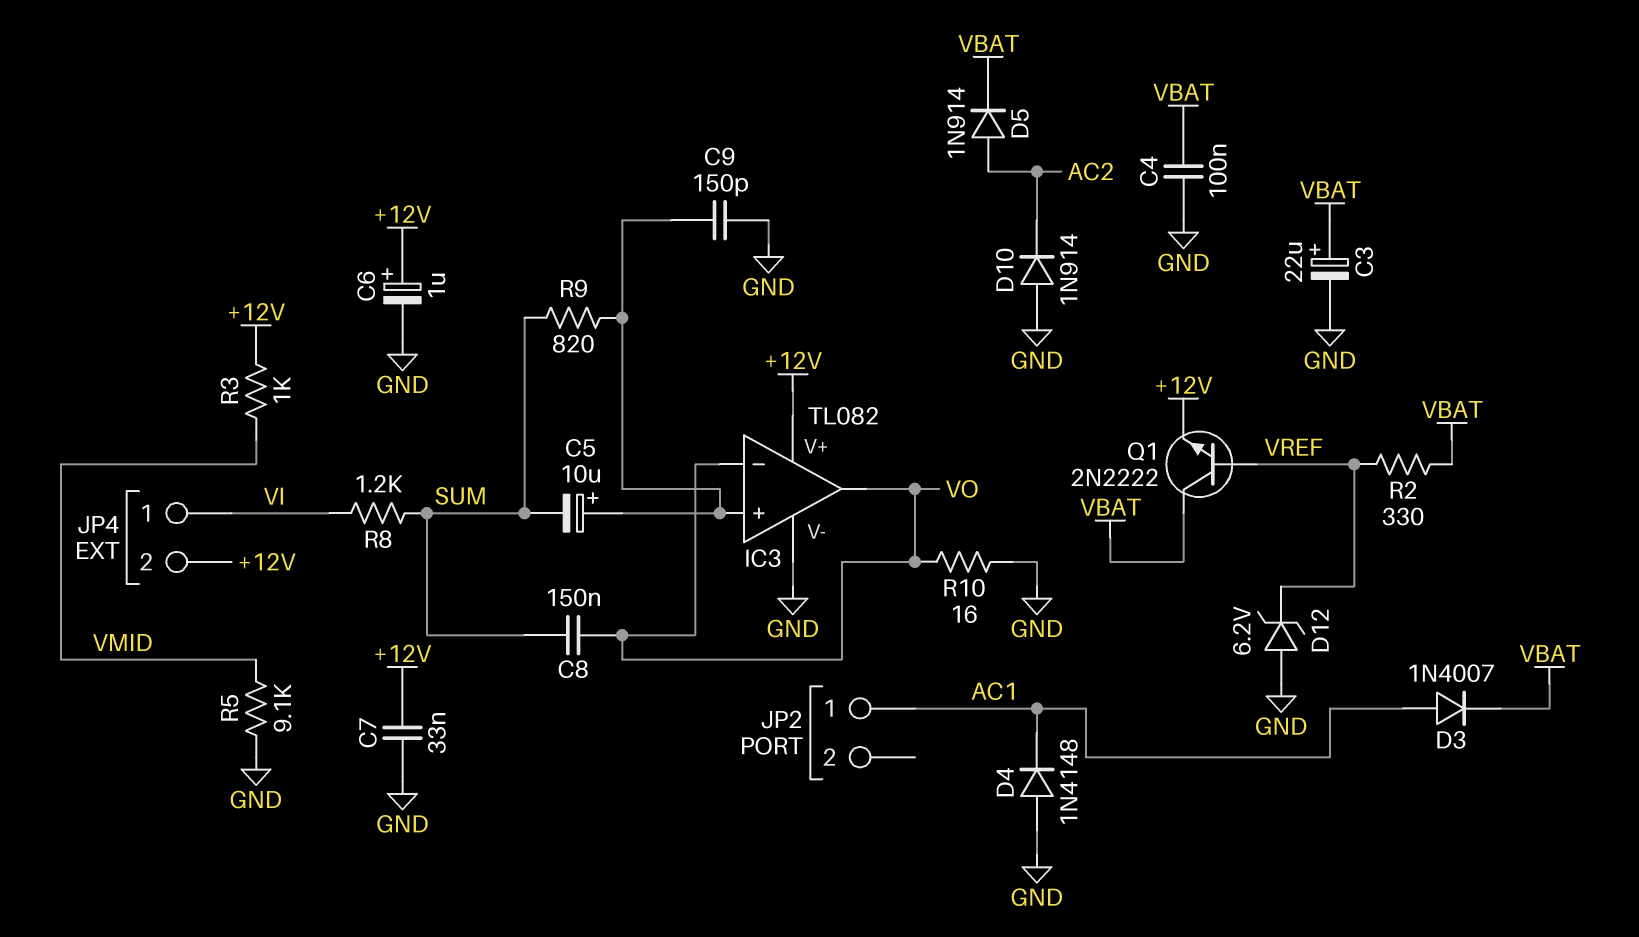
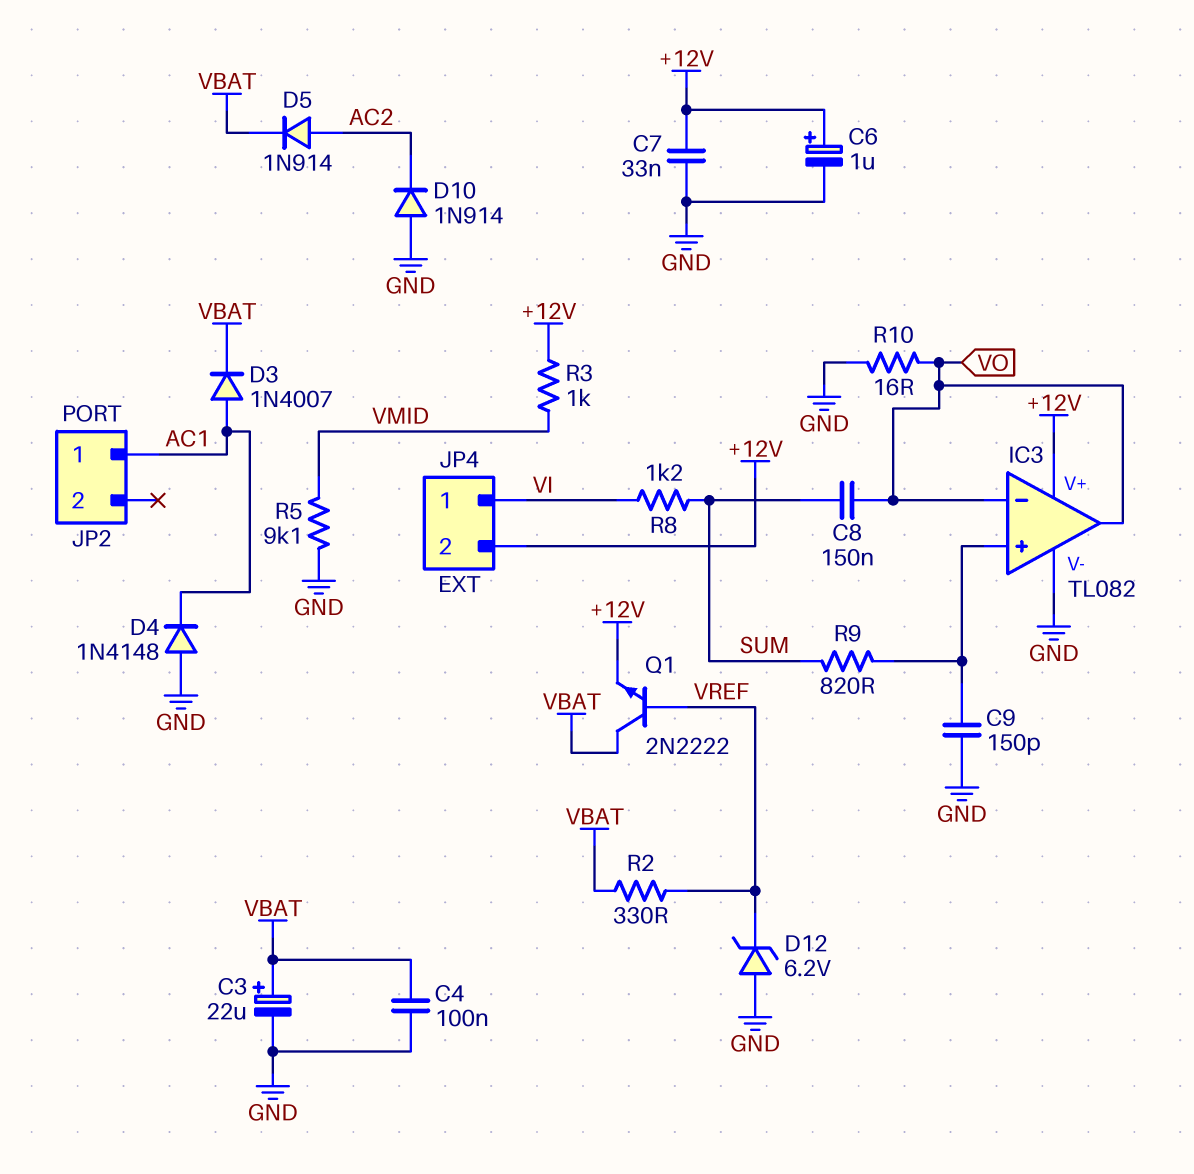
C5: 10uF (plus IC3/in+, minus SUM) -> none

